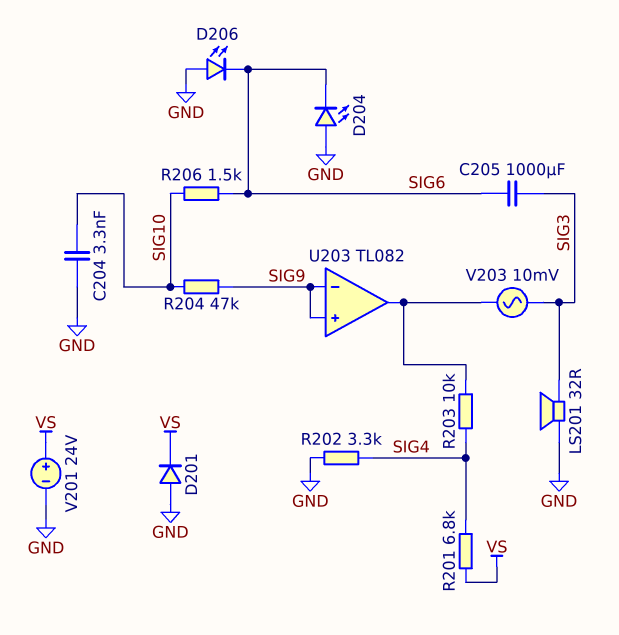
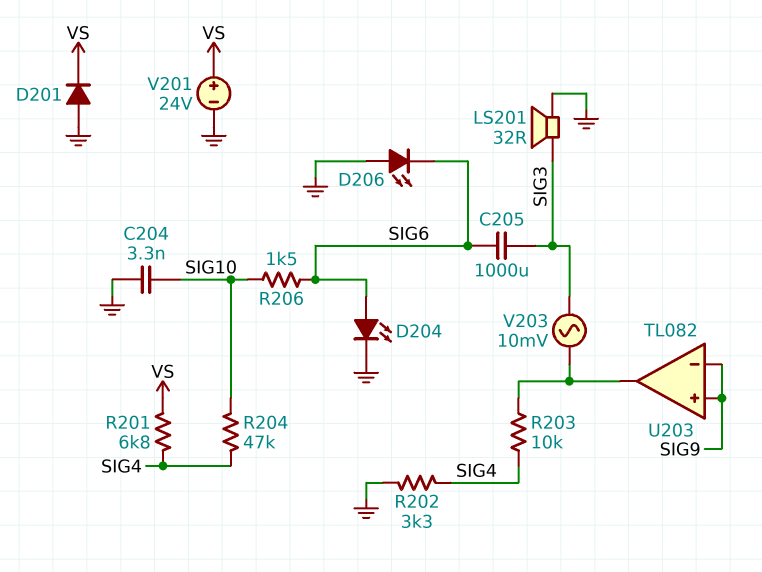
D204: LED (A GND, K SIG6) -> LED (A SIG6, K GND)
R204: 47k (SIG9, SIG10) -> 47k (SIG4, SIG10)

